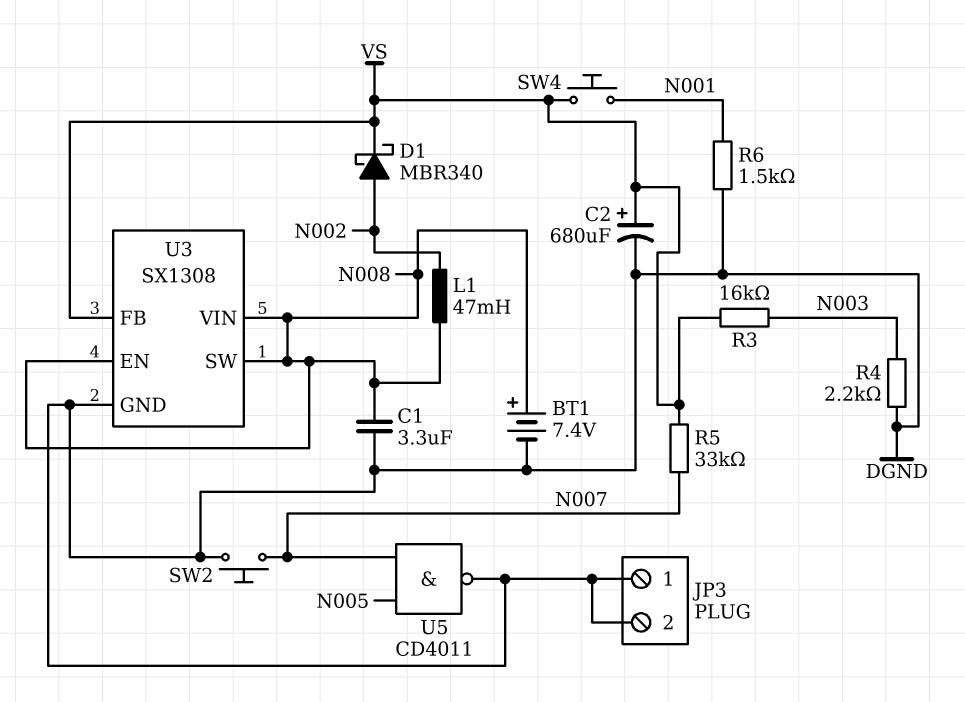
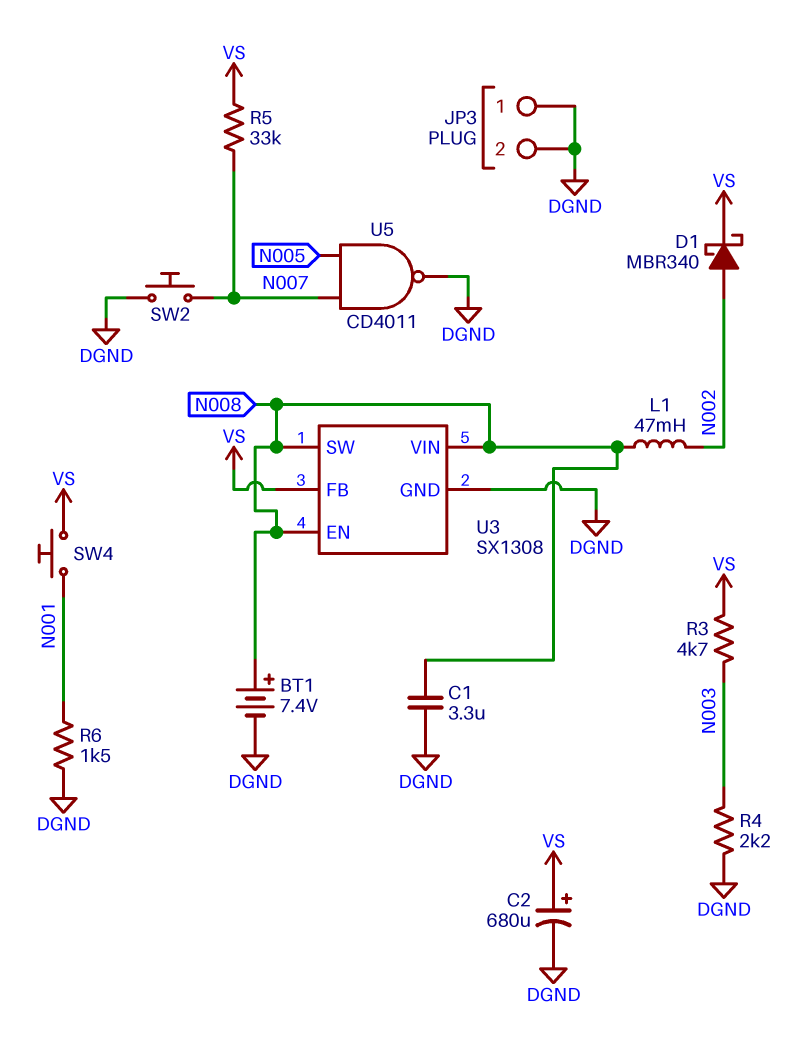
R3: 16k (N003, VS) -> 4.7k (N003, VS)

